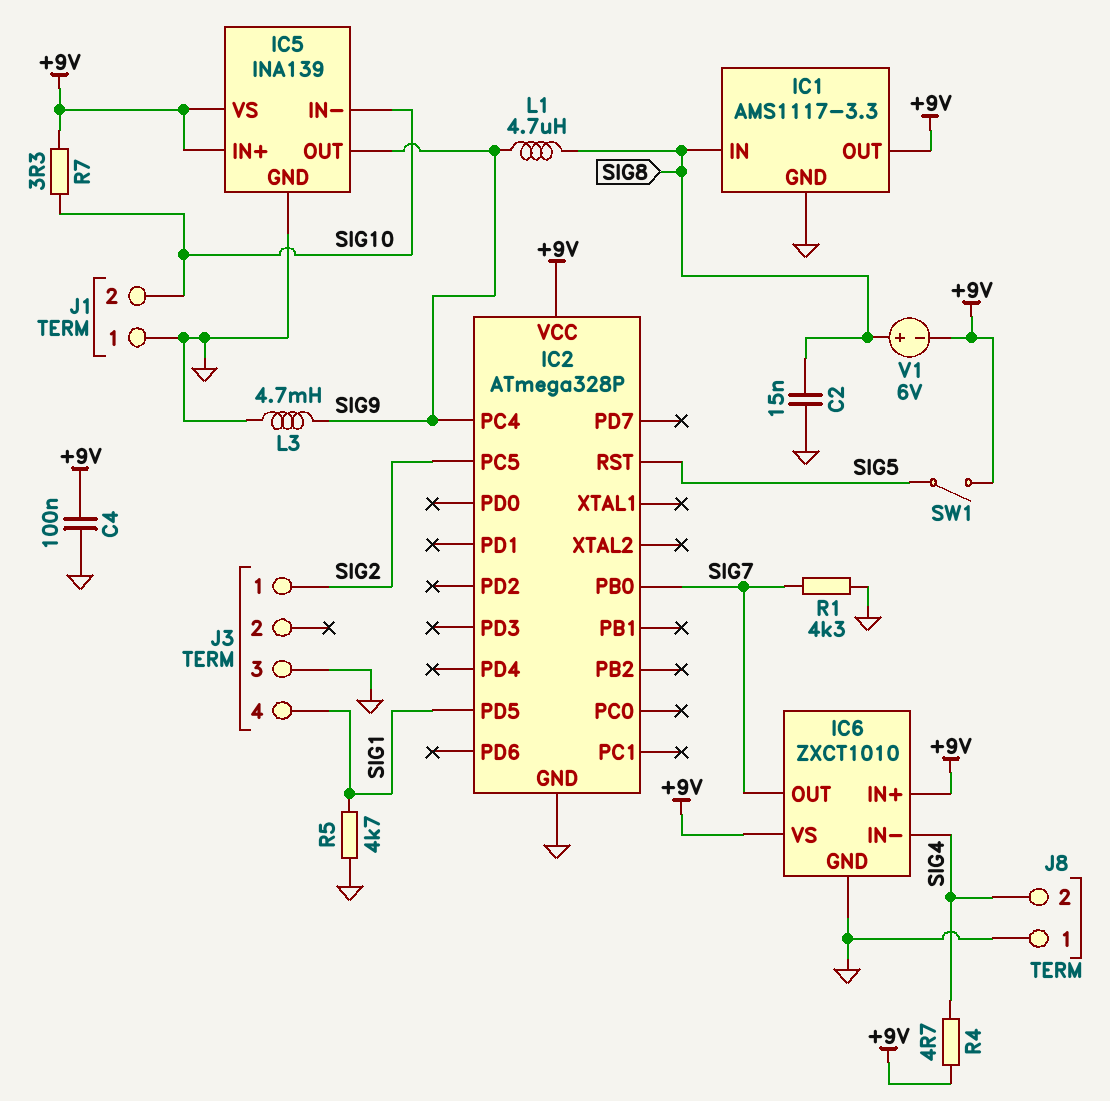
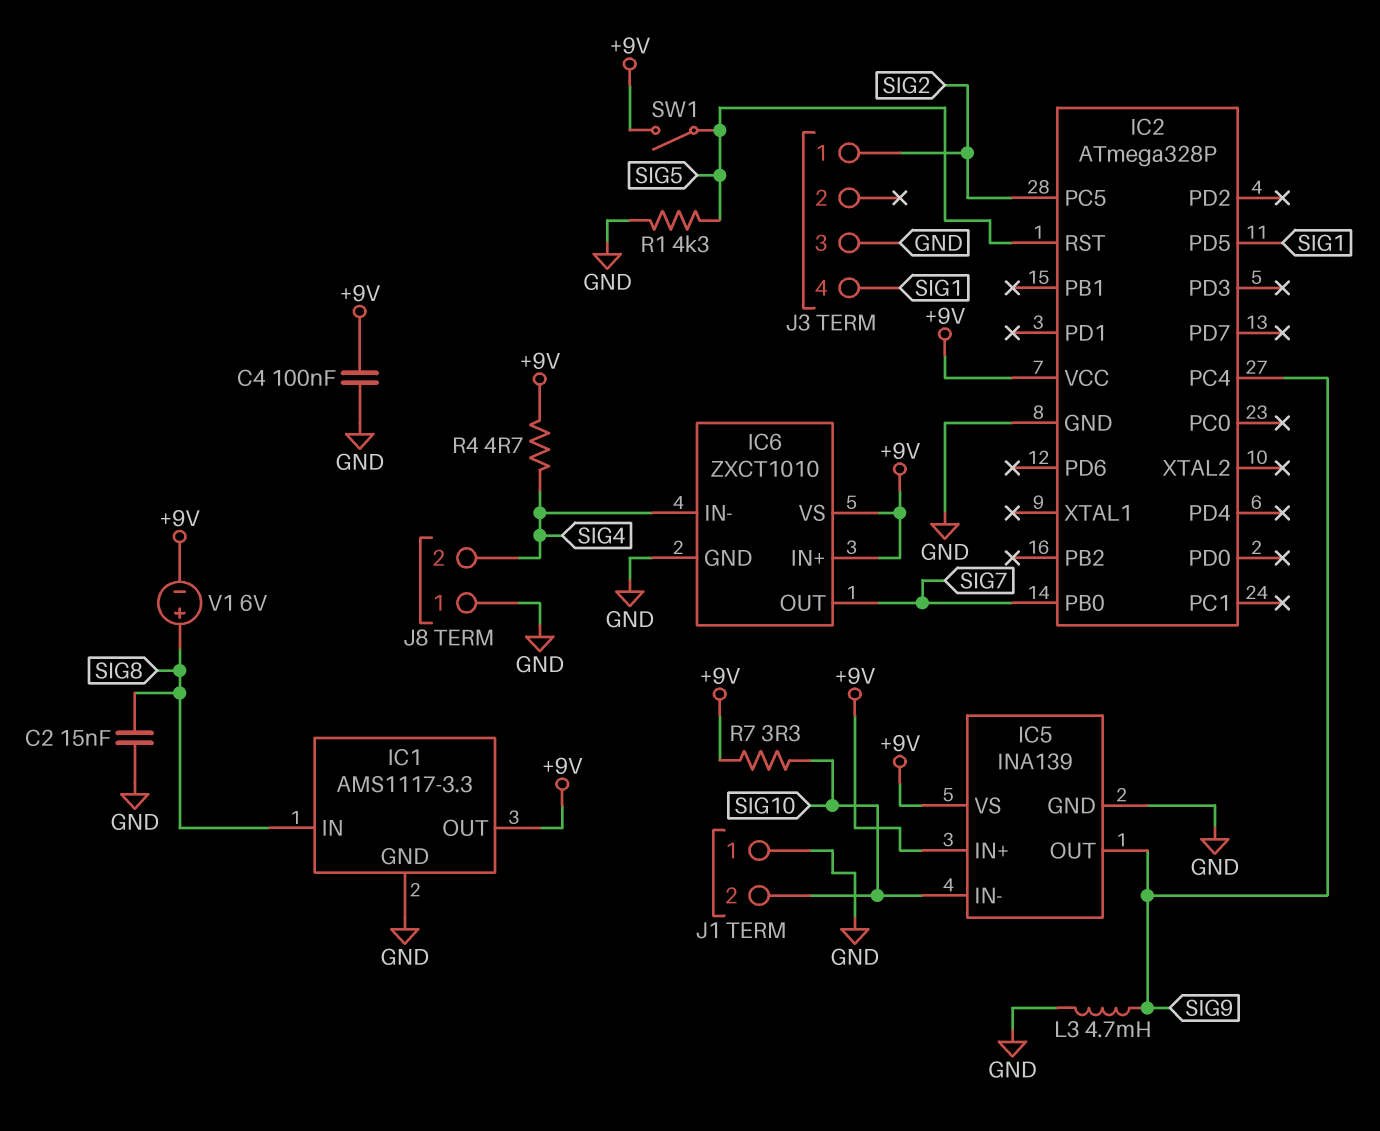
L1: 4.7uH (SIG8, SIG9) -> none
R1: 4.3k (GND, SIG7) -> 4.3k (GND, SIG5)
R5: 4.7k (GND, SIG1) -> none

